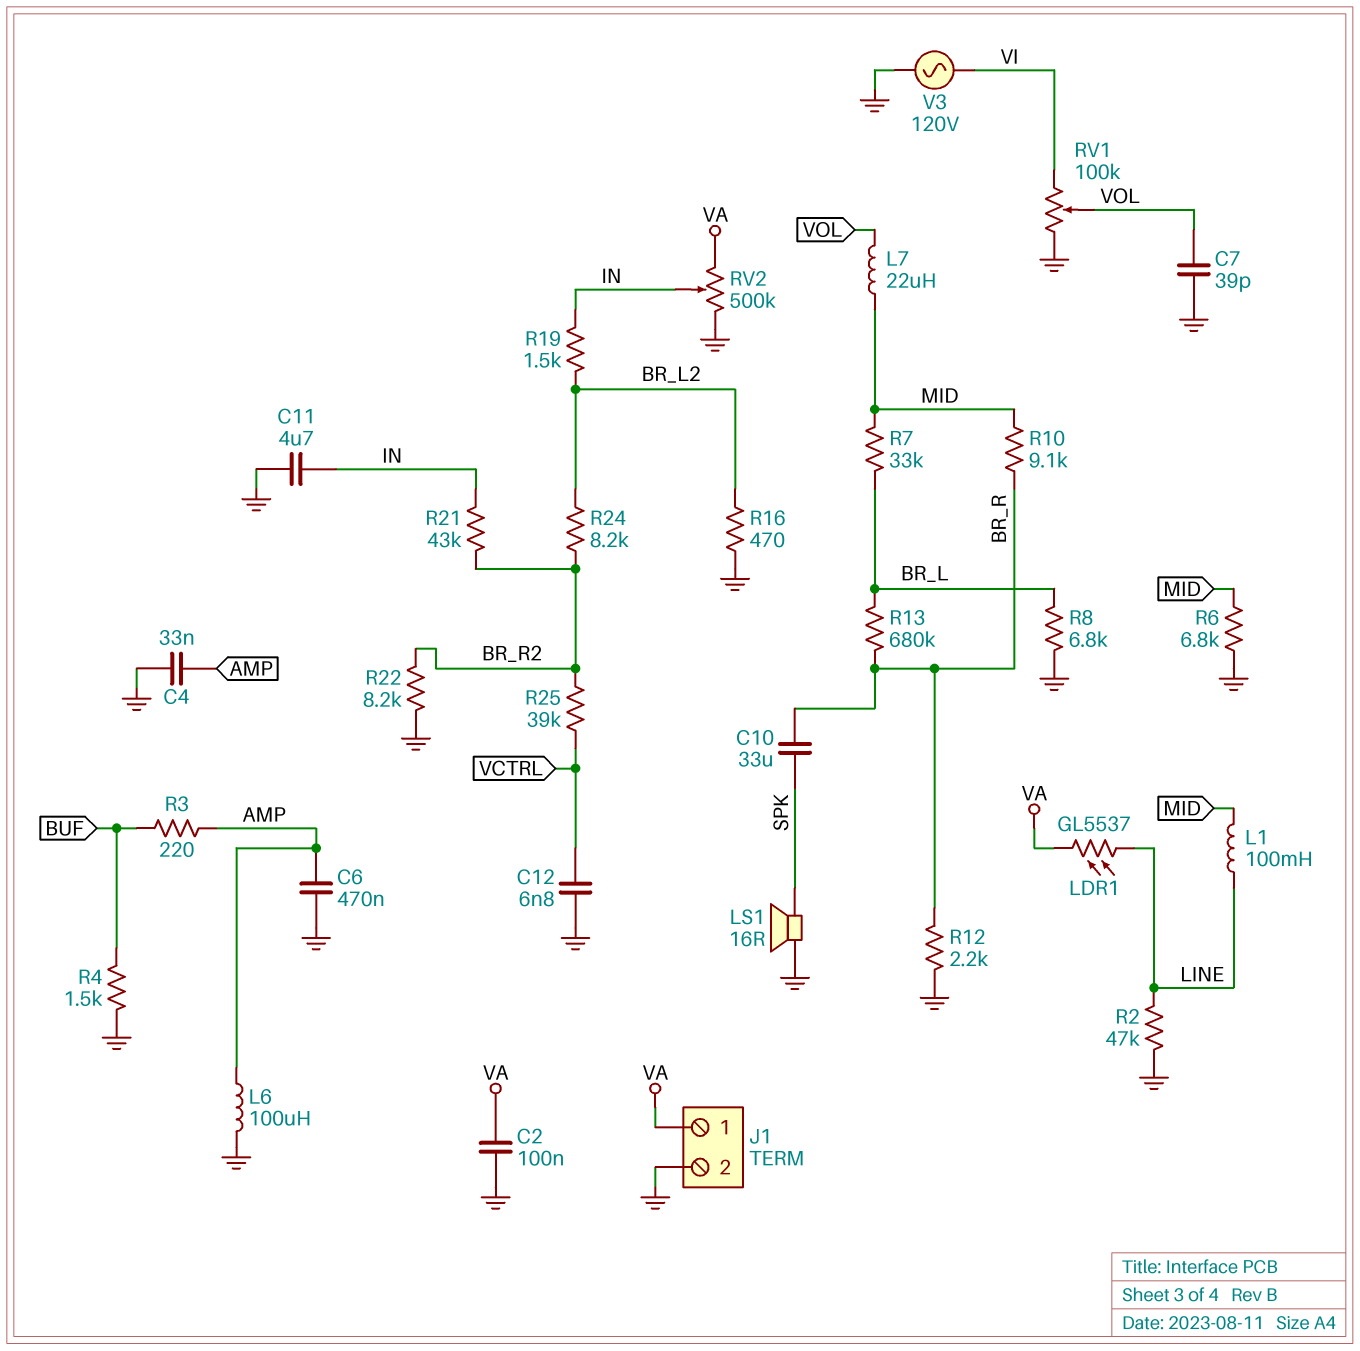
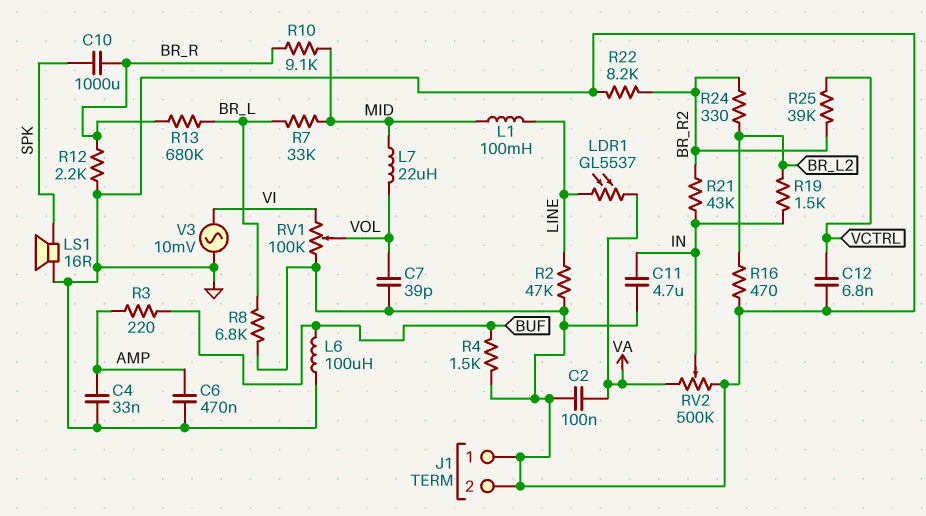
C10: 33uF (BR_R, SPK) -> 1000uF (BR_R, SPK)
J1 pin 1: VA -> GND
L6: 100uH (AMP, GND) -> 100uH (BUF, GND)
R6: 6.8k (GND, MID) -> none
R24: 8.2k (BR_L2, BR_R2) -> 330 (BR_L2, BR_R2)
V3: AC 120V (GND, VI) -> AC 10mV (GND, VI)

